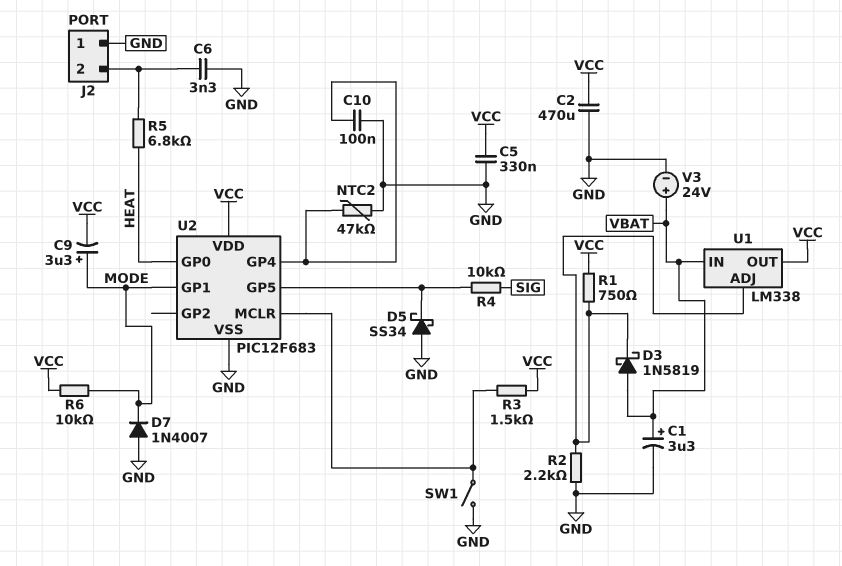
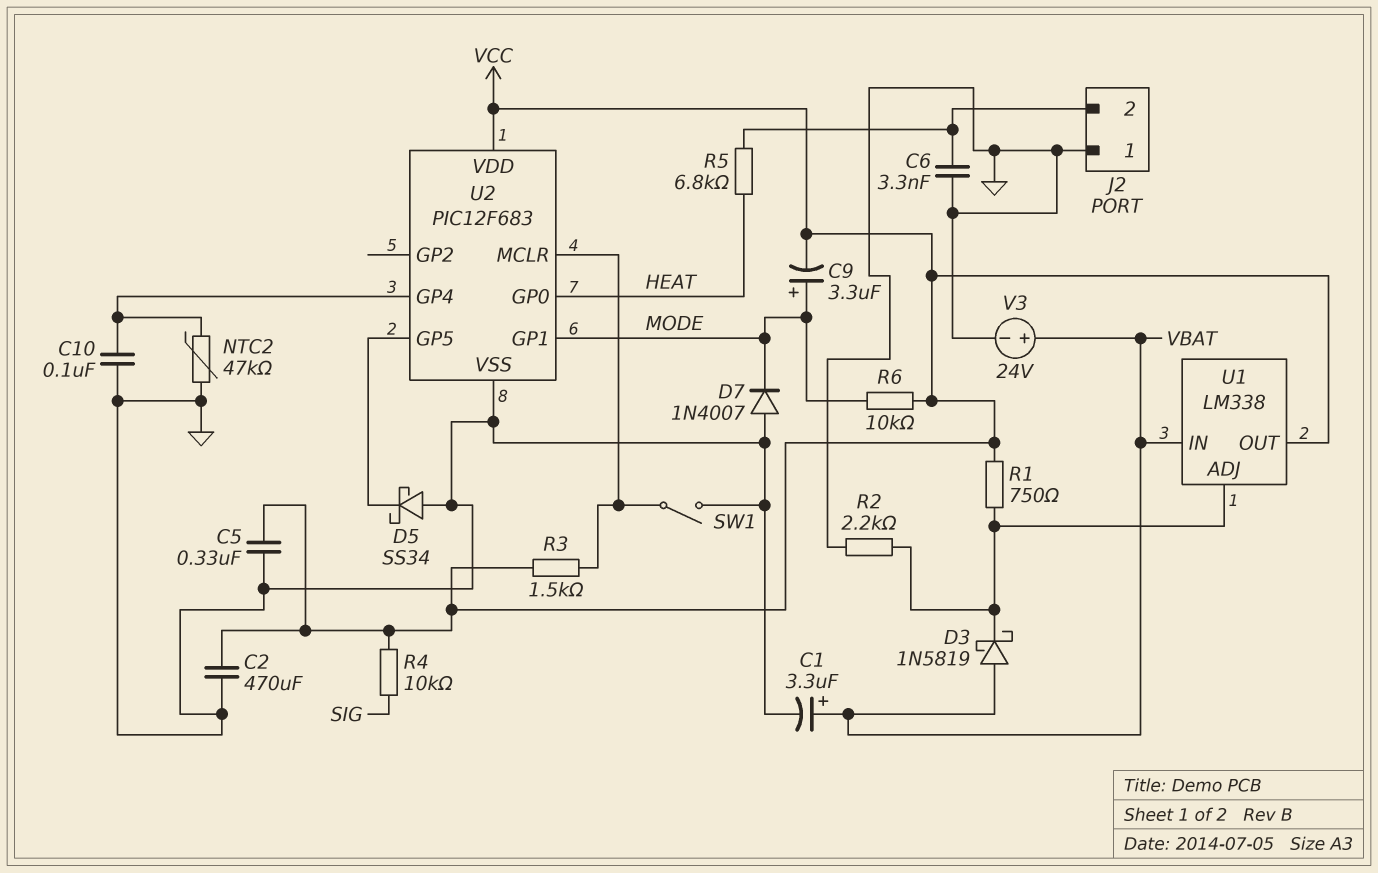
R4: 10k (SIG, U2/GP5) -> 10k (SIG, VCC)

